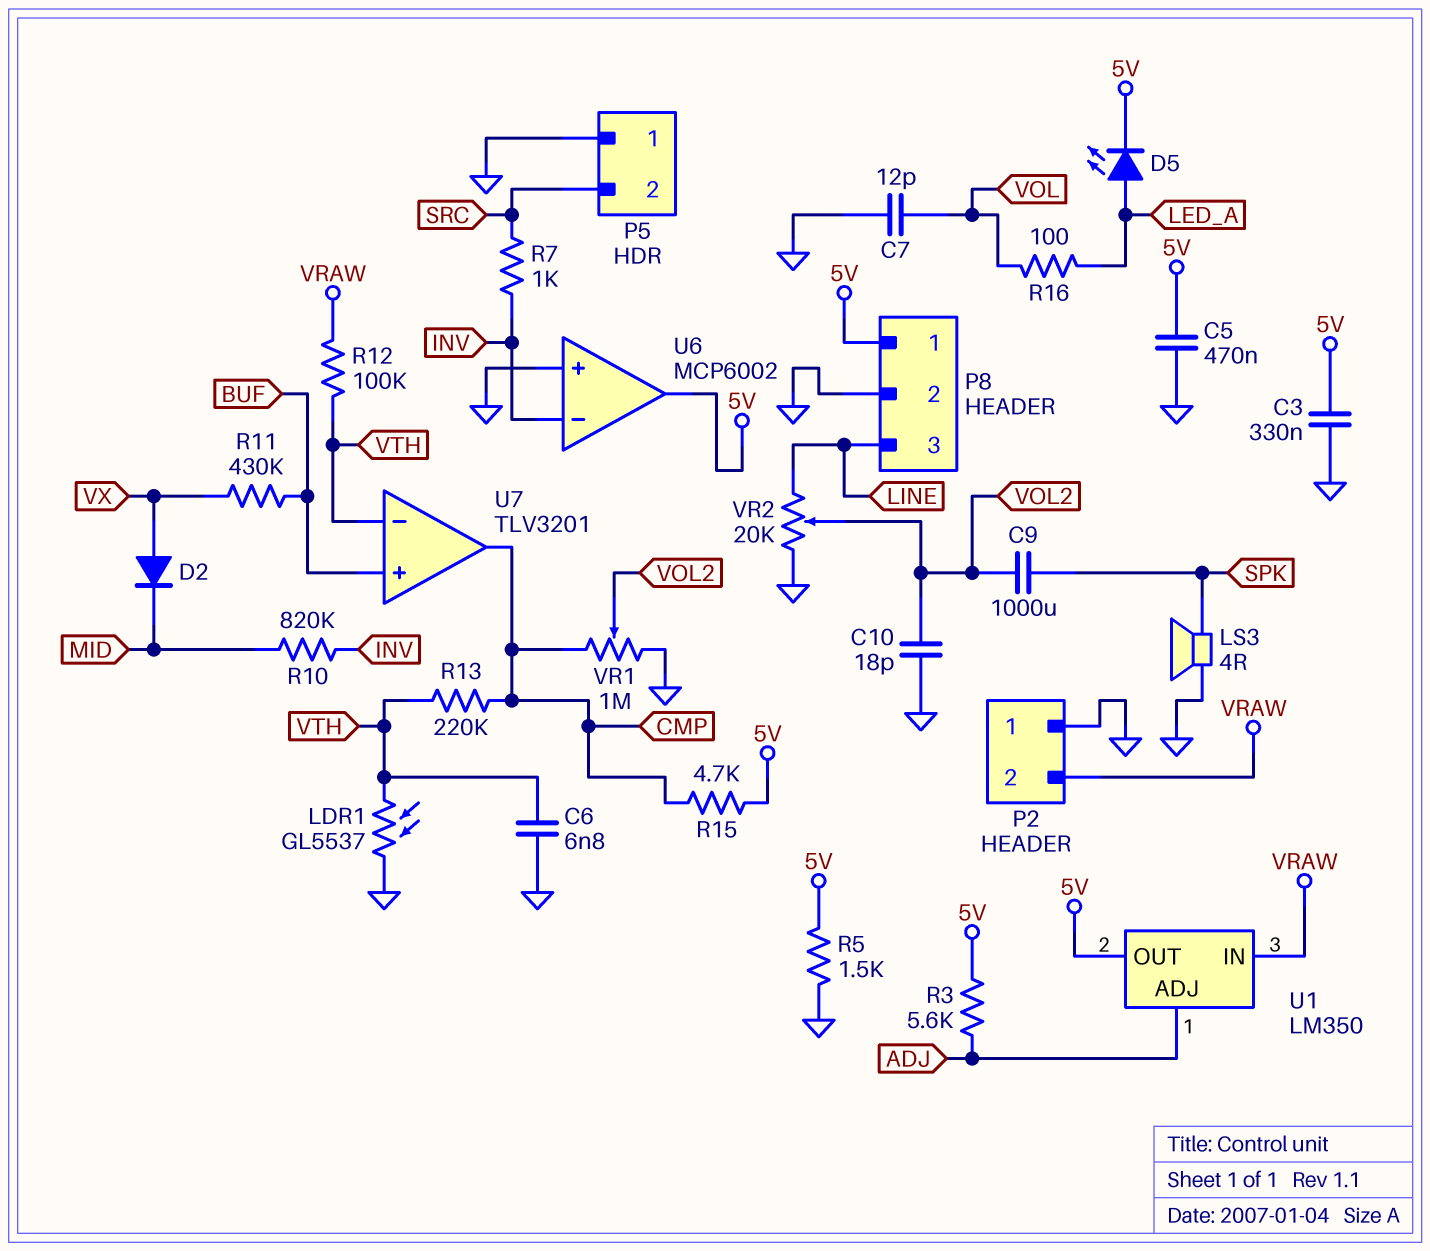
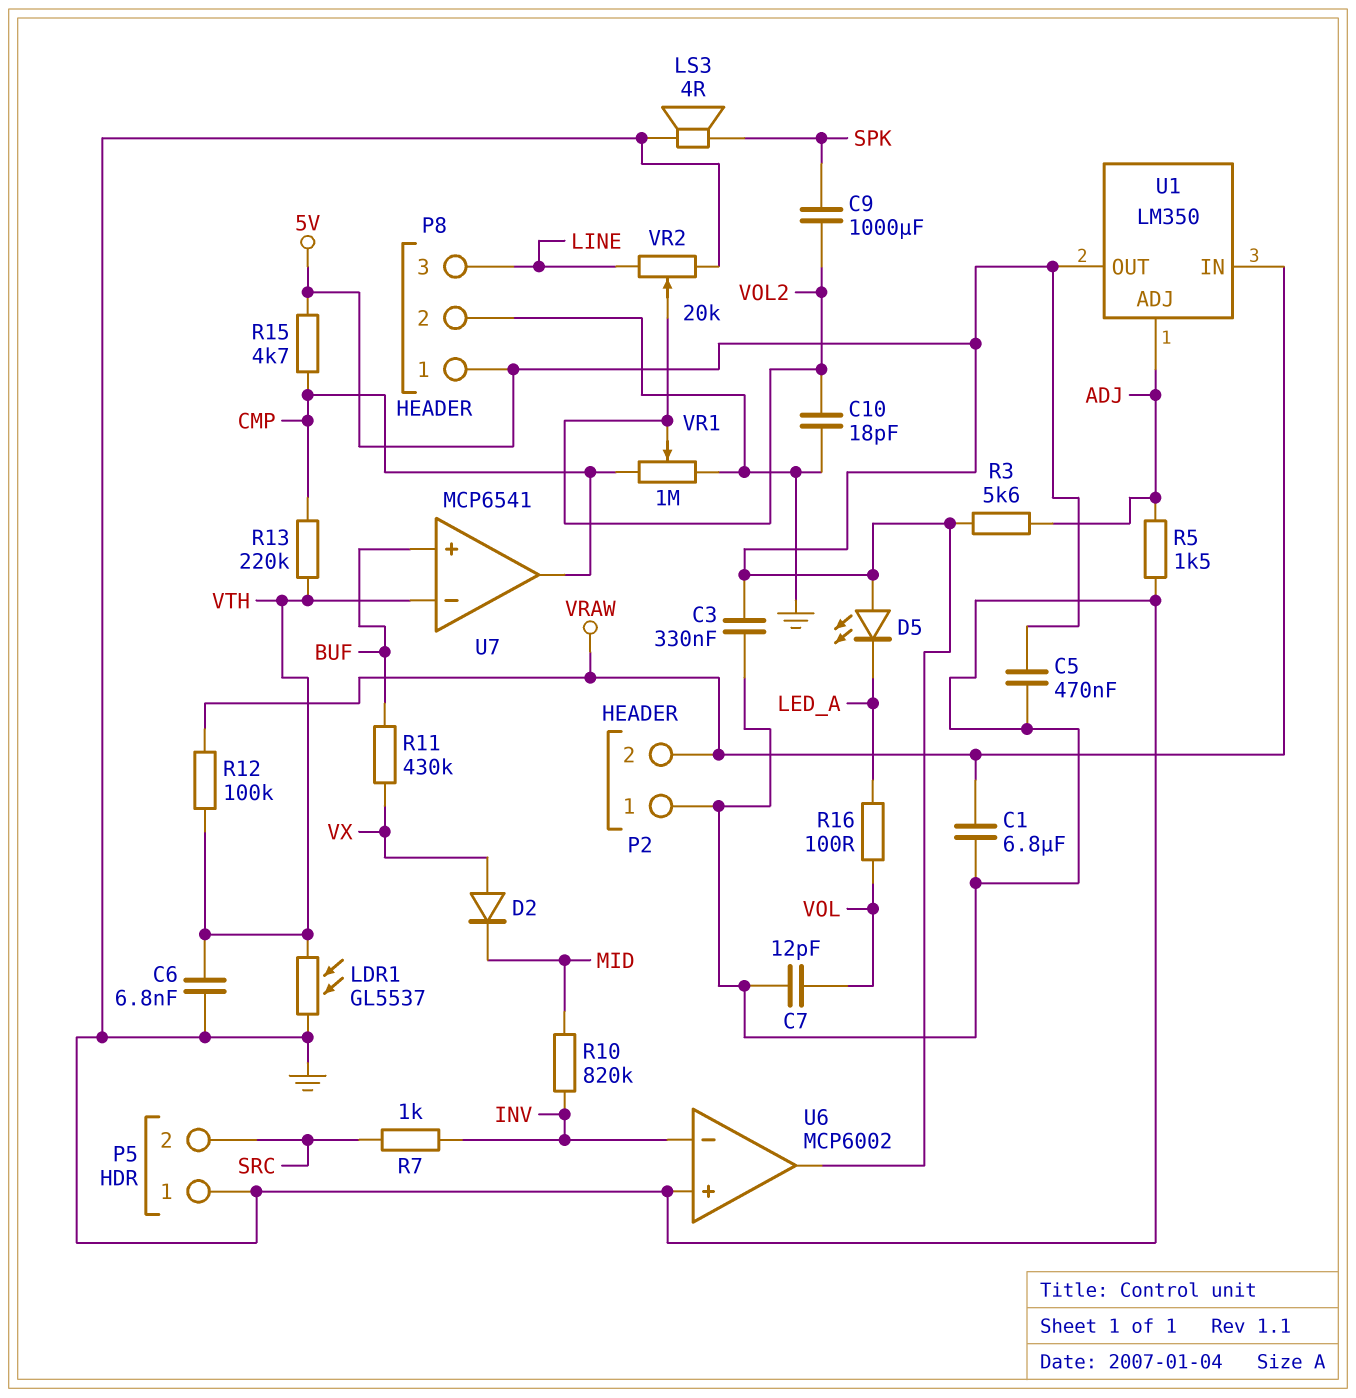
C1: none -> 6.8uF (GND, VRAW)
D5: LED (A LED_A, K 5V) -> LED (A 5V, K LED_A)
R5: 1.5k (5V, GND) -> 1.5k (ADJ, GND)
U7: TLV3201 -> MCP6541

